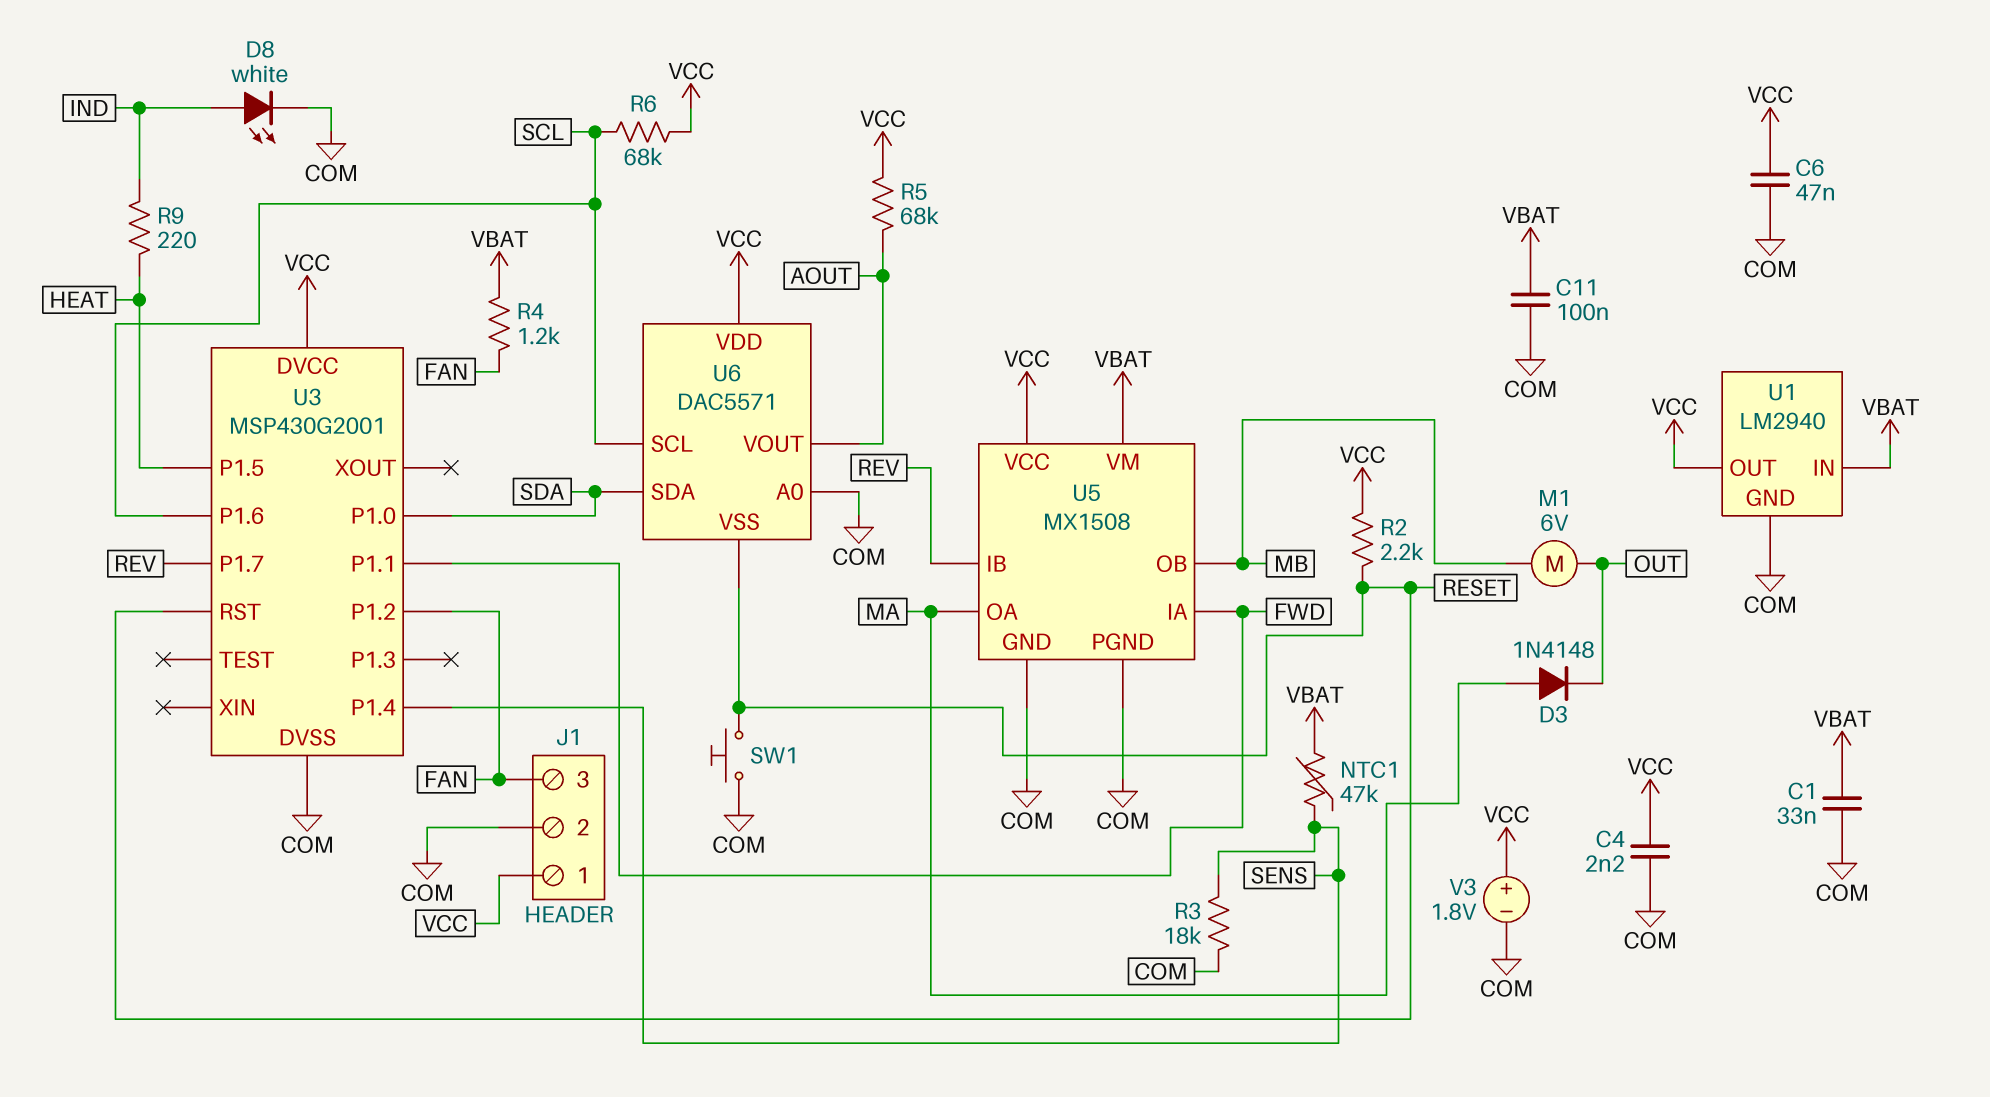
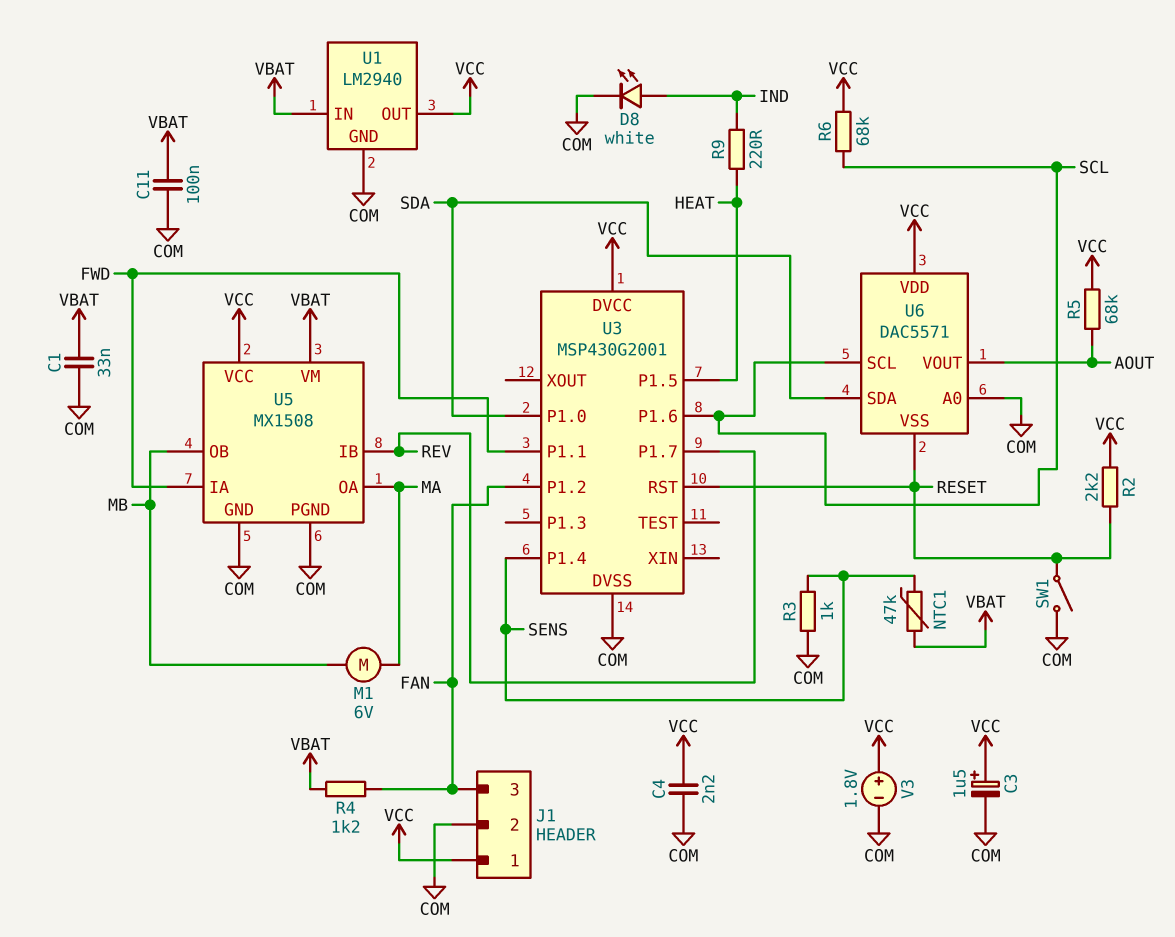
C3: none -> 1.5uF (plus VCC, minus COM)
C6: 47nF (COM, VCC) -> none
D3: diode 1N4148 (A MA, K OUT) -> none
M1: motor 6V (MB, OUT) -> motor 6V (MA, MB)
R3: 18k (COM, SENS) -> 1k (COM, SENS)
SW1: button (COM, RESET) -> switch (COM, RESET)

